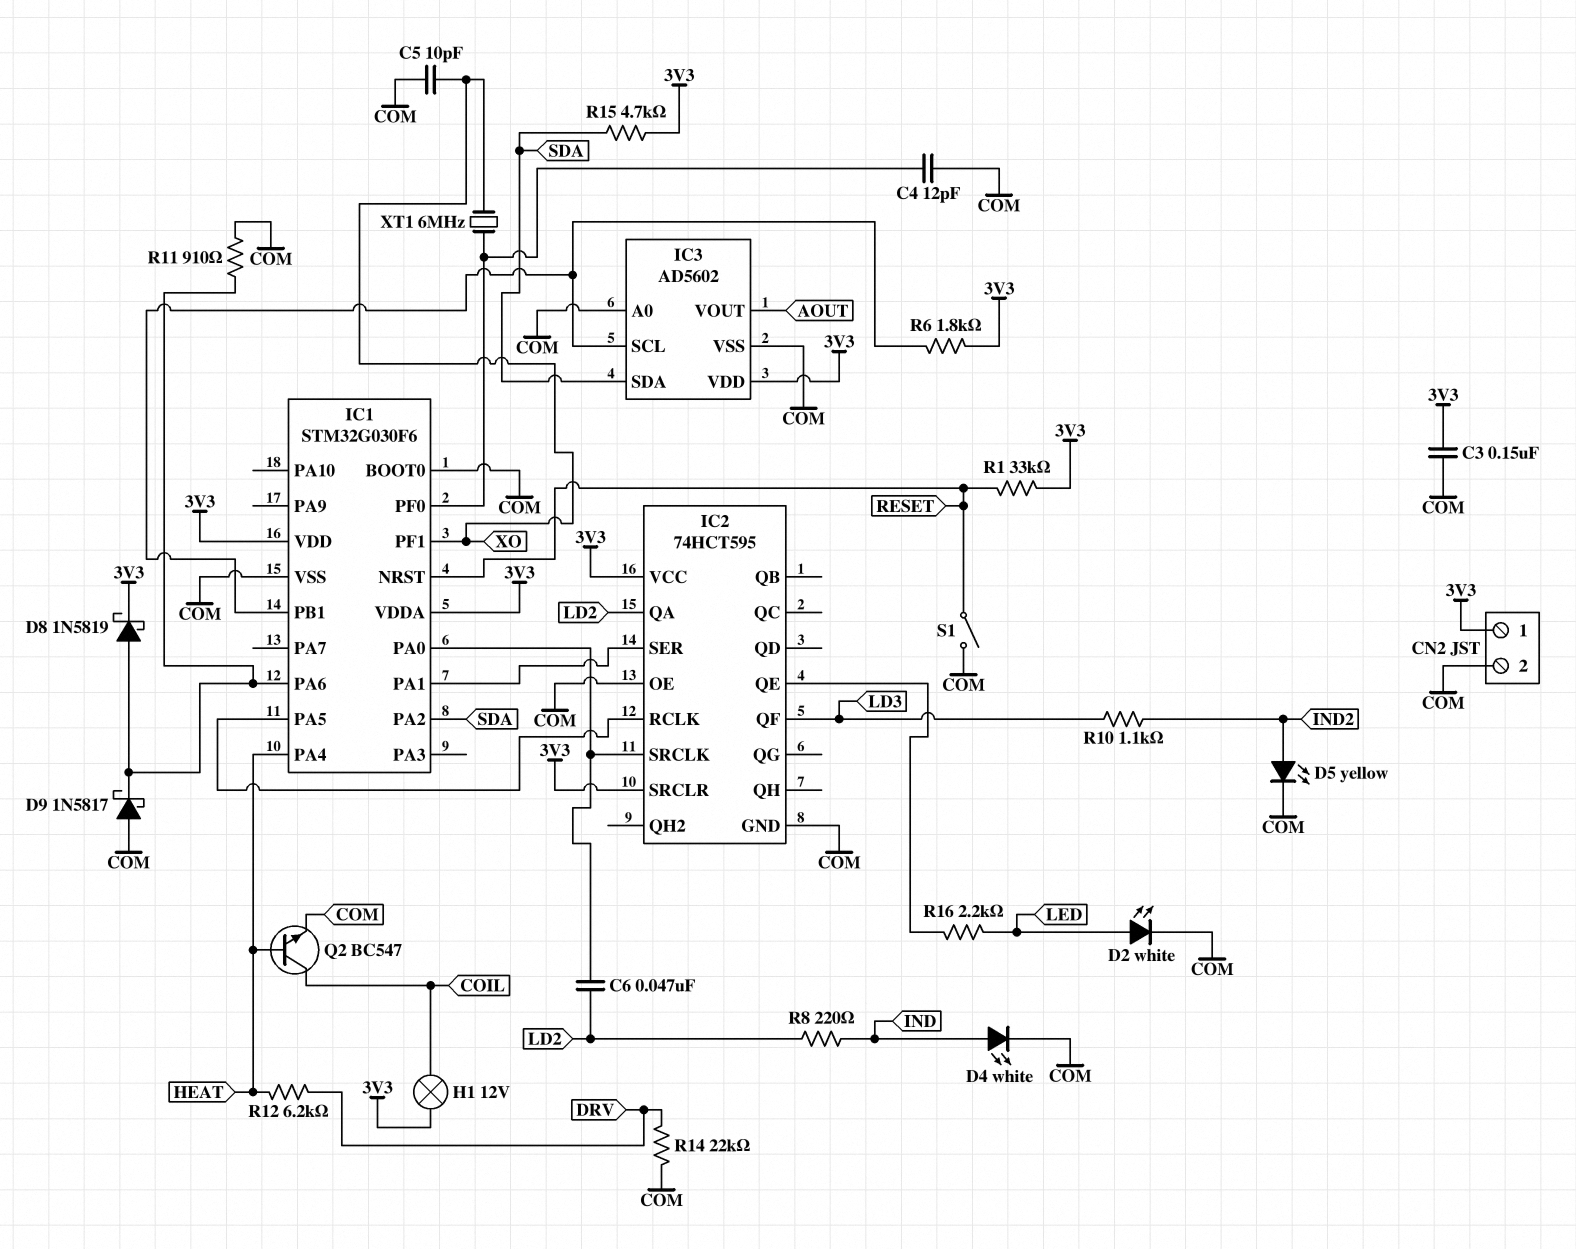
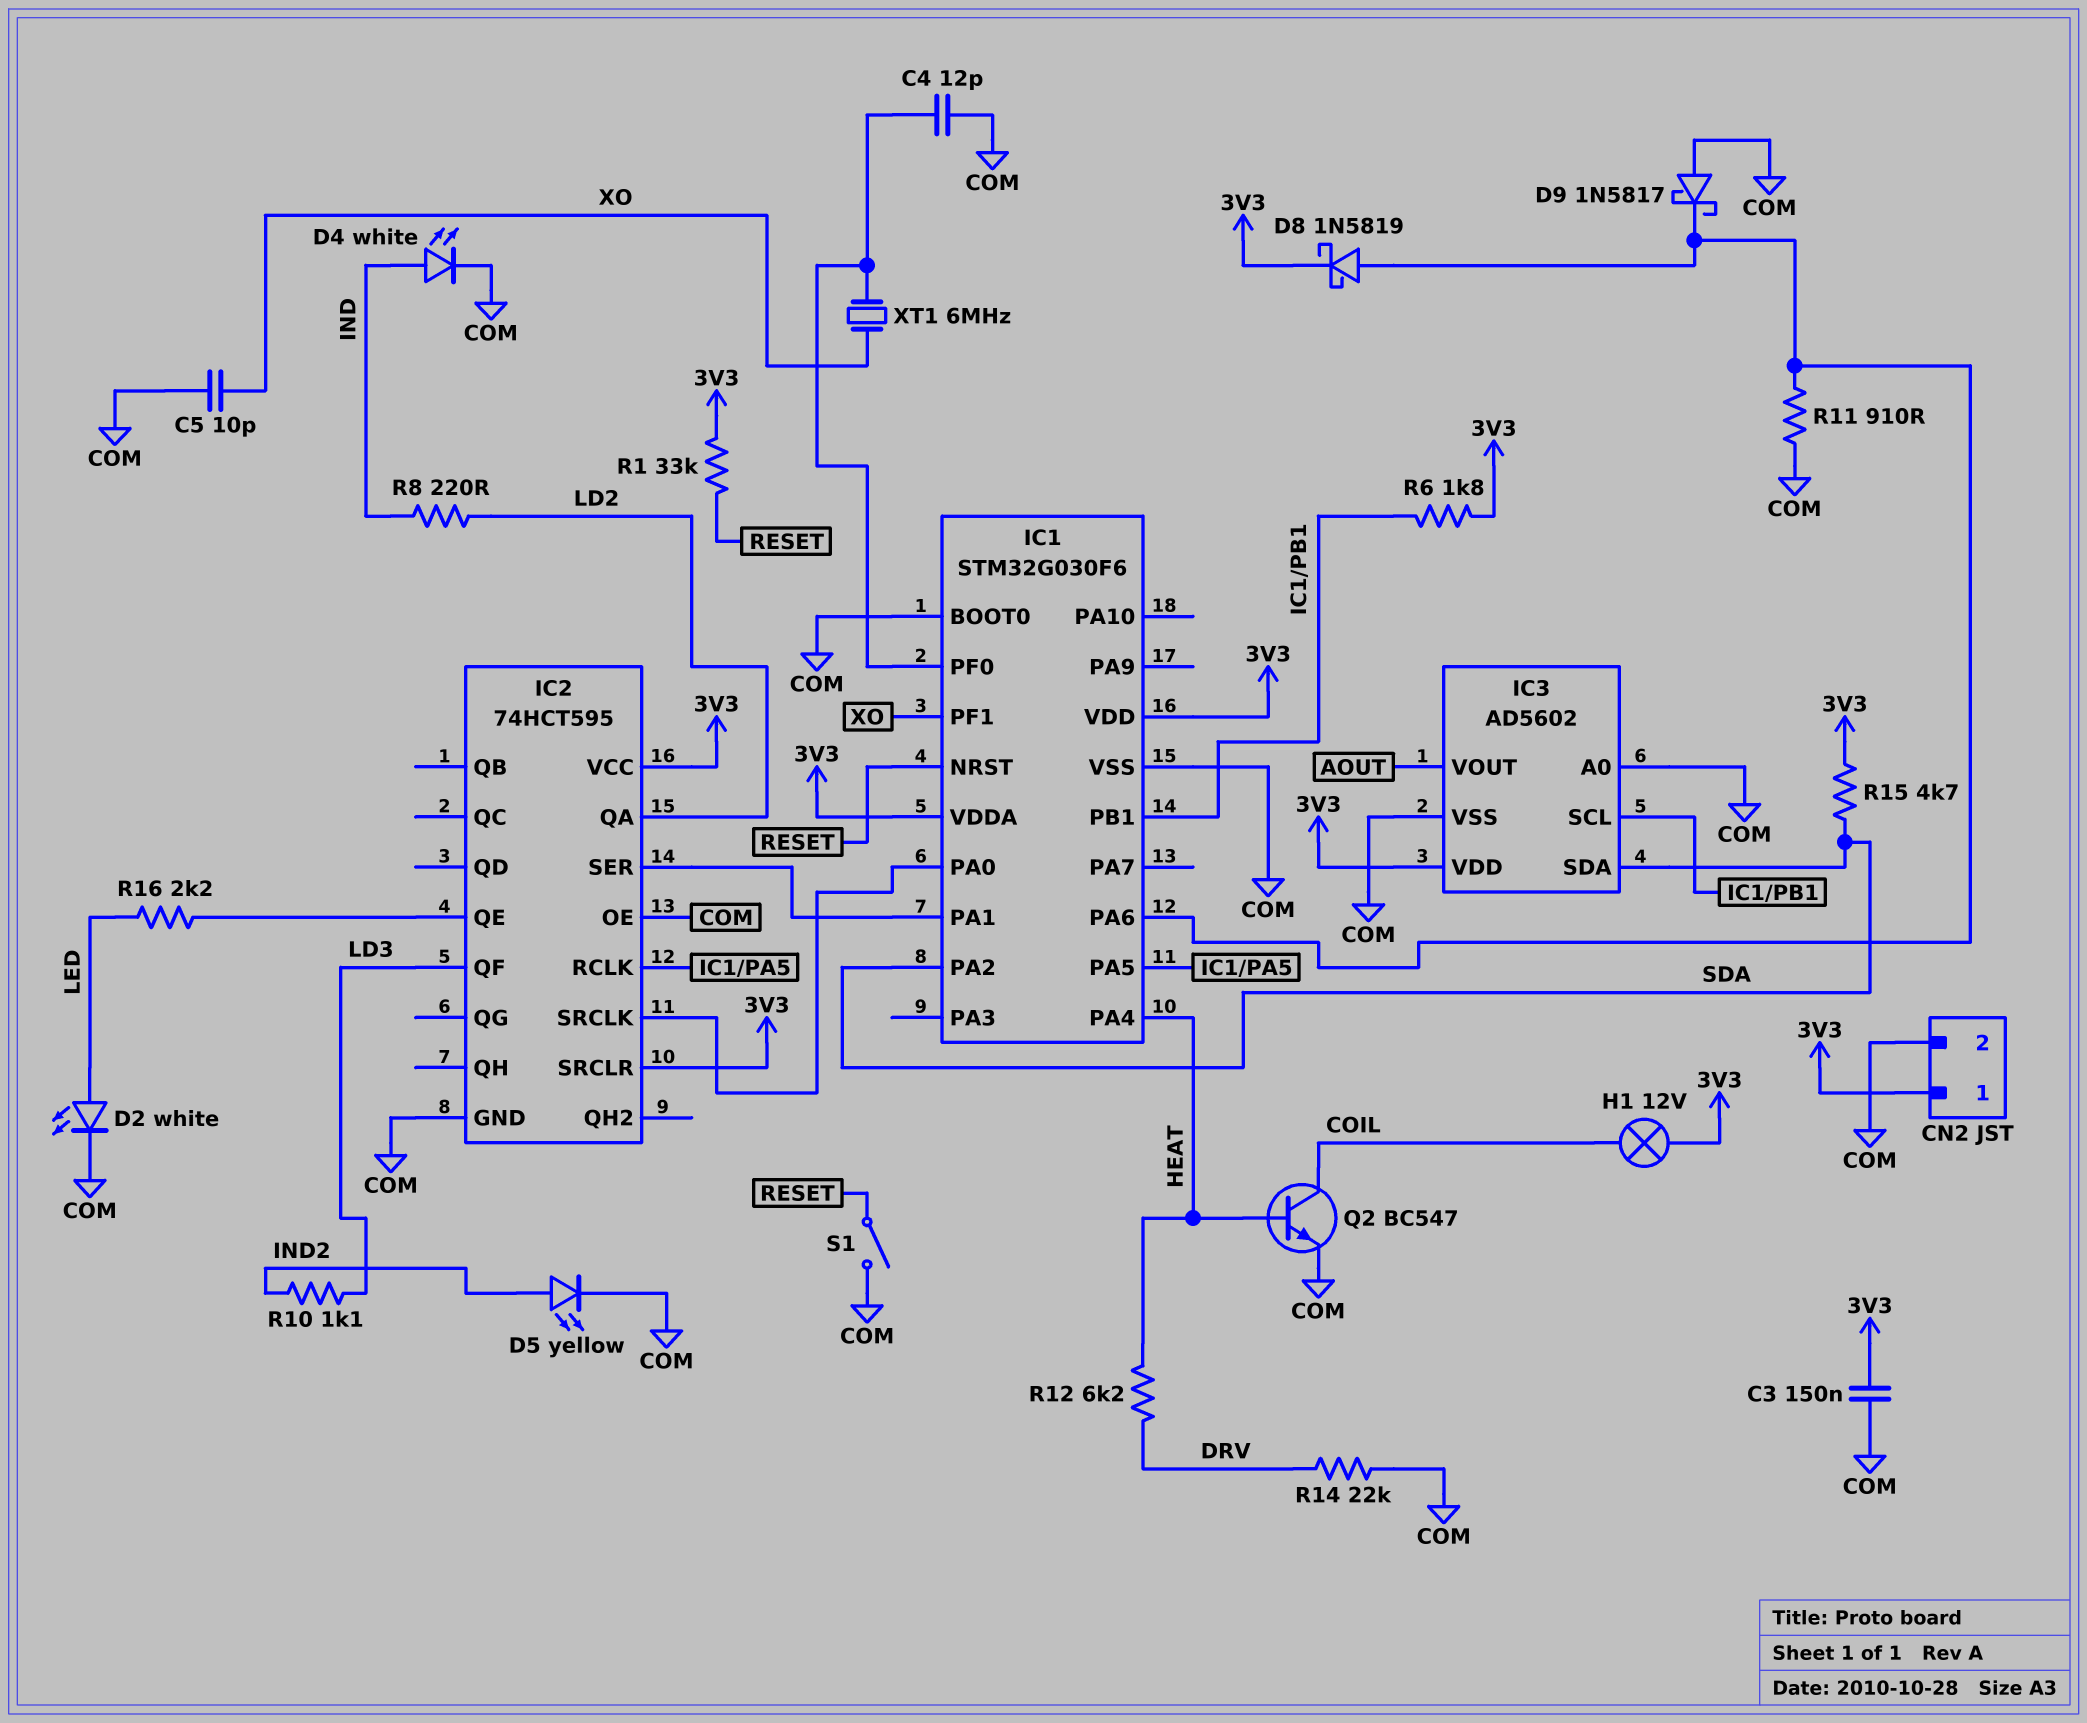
C6: 47nF (IC1/PA0, LD2) -> none

